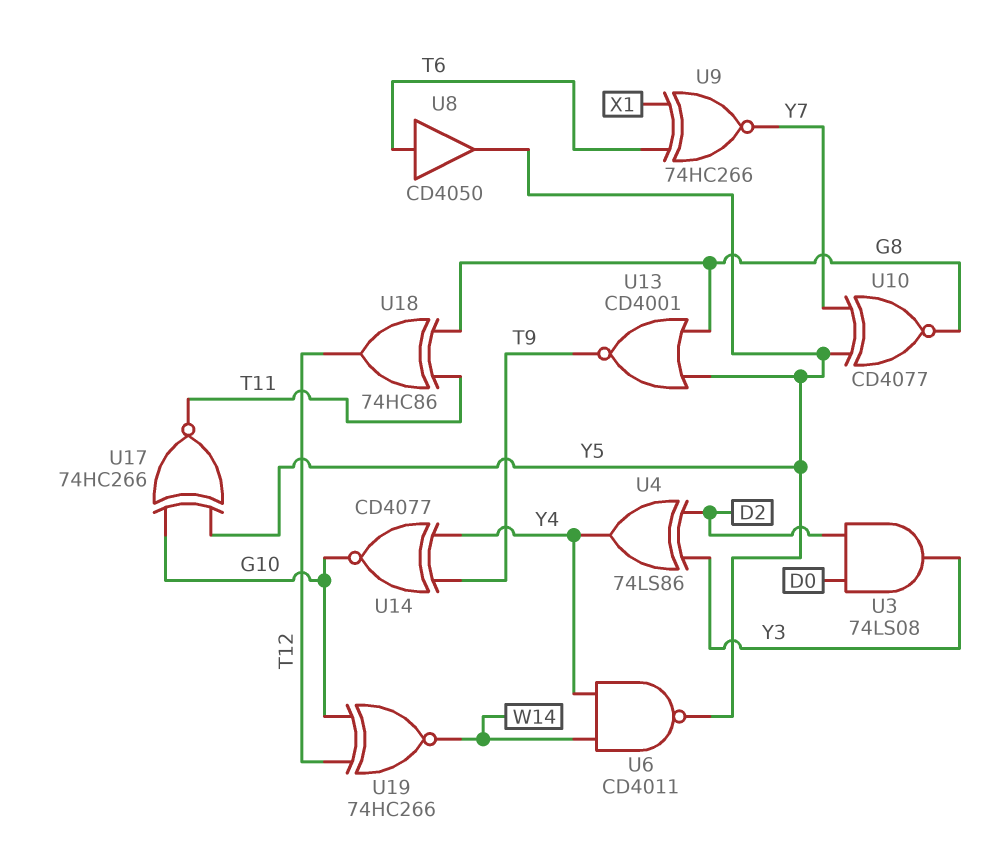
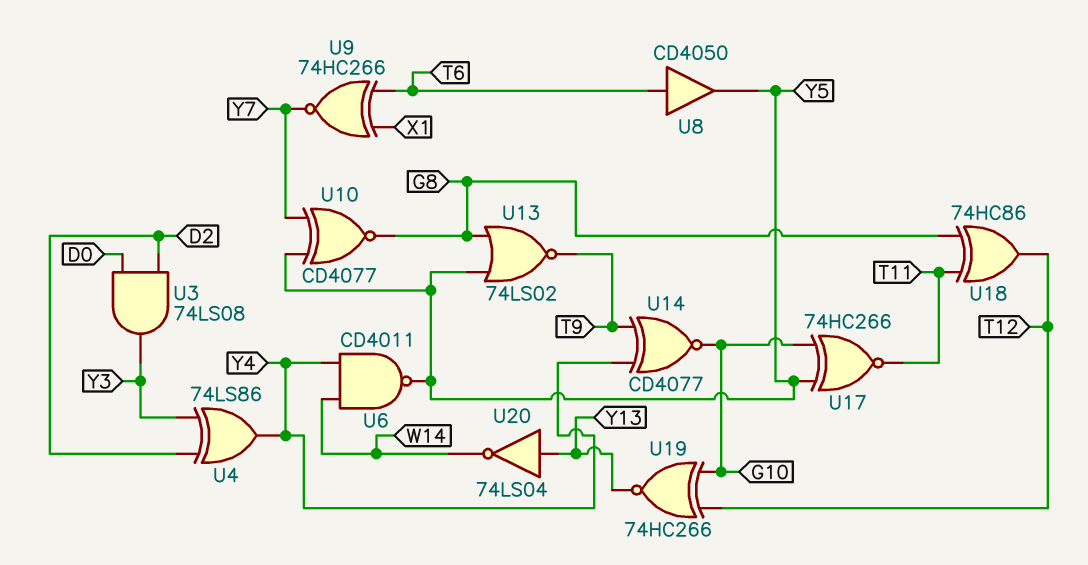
U13: NOR CD4001 (in G8, in Y5, out T9) -> NOR 74LS02 (in G8, in Y5, out T9)
U19: XNOR 74HC266 (in G10, in T12, out W14) -> XNOR 74HC266 (in G10, in T12, out Y13)
U20: none -> NOT 74LS04 (in Y13, out W14)

